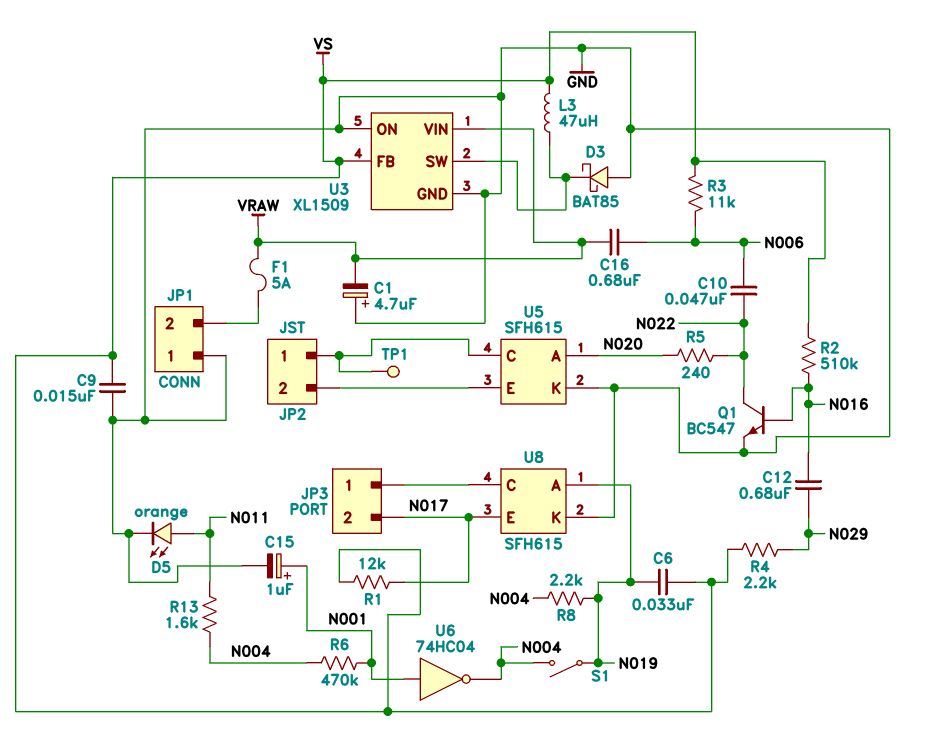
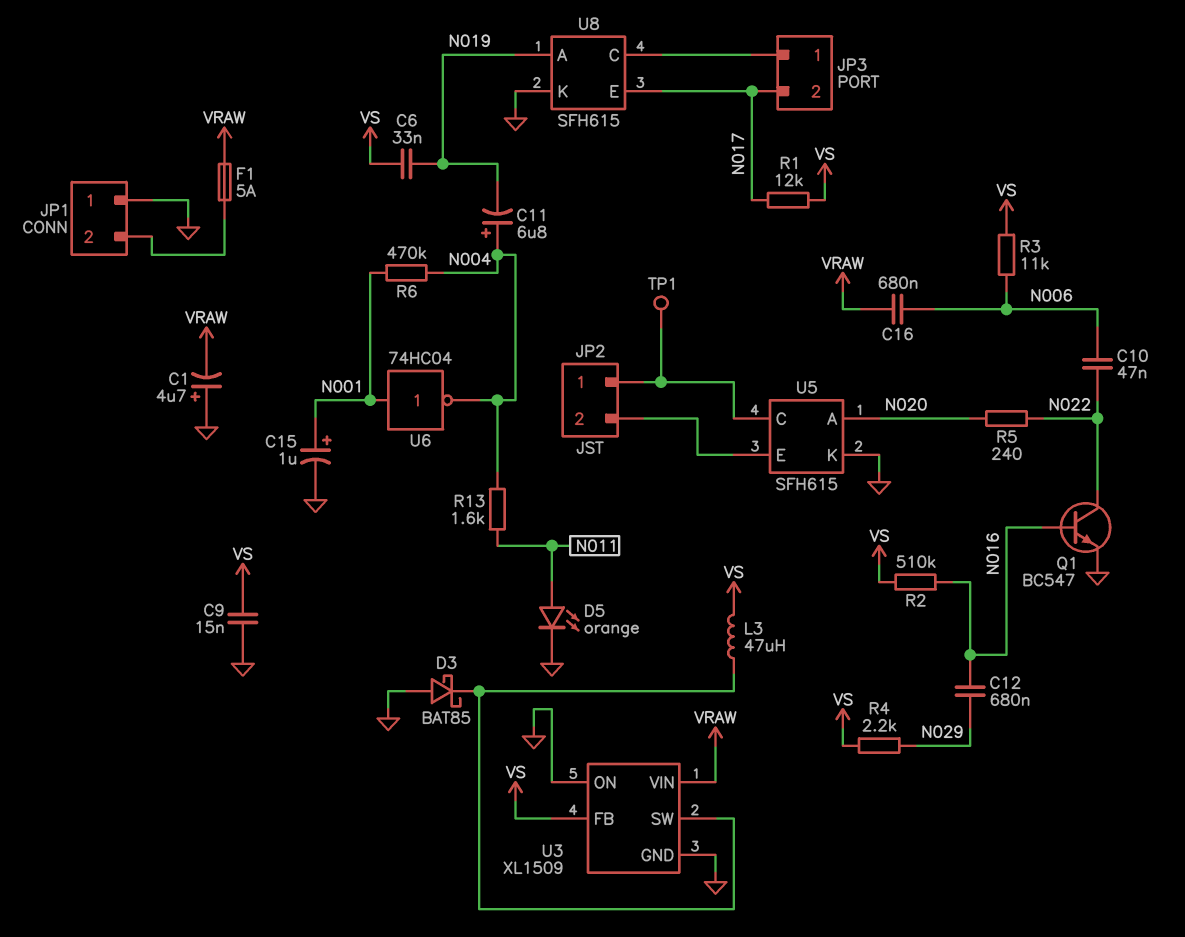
C11: none -> 6.8uF (plus N004, minus N019)
R8: 2.2k (N004, N019) -> none
S1: switch (N004, N019) -> none

